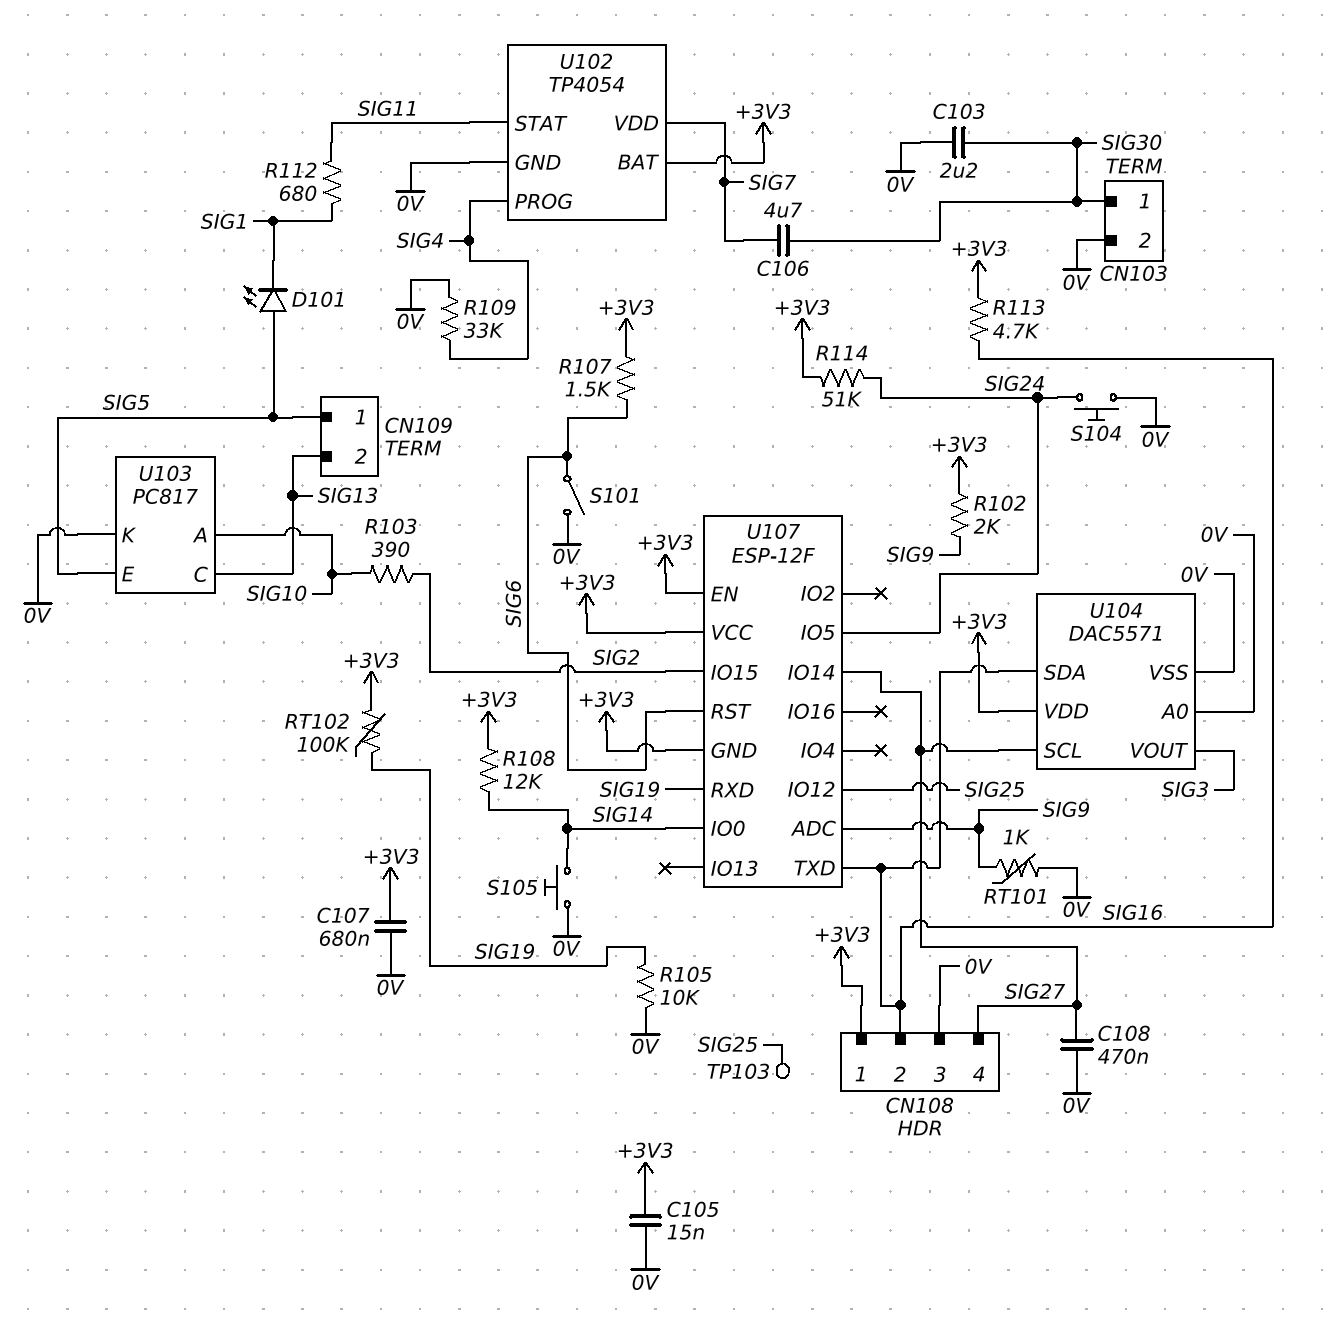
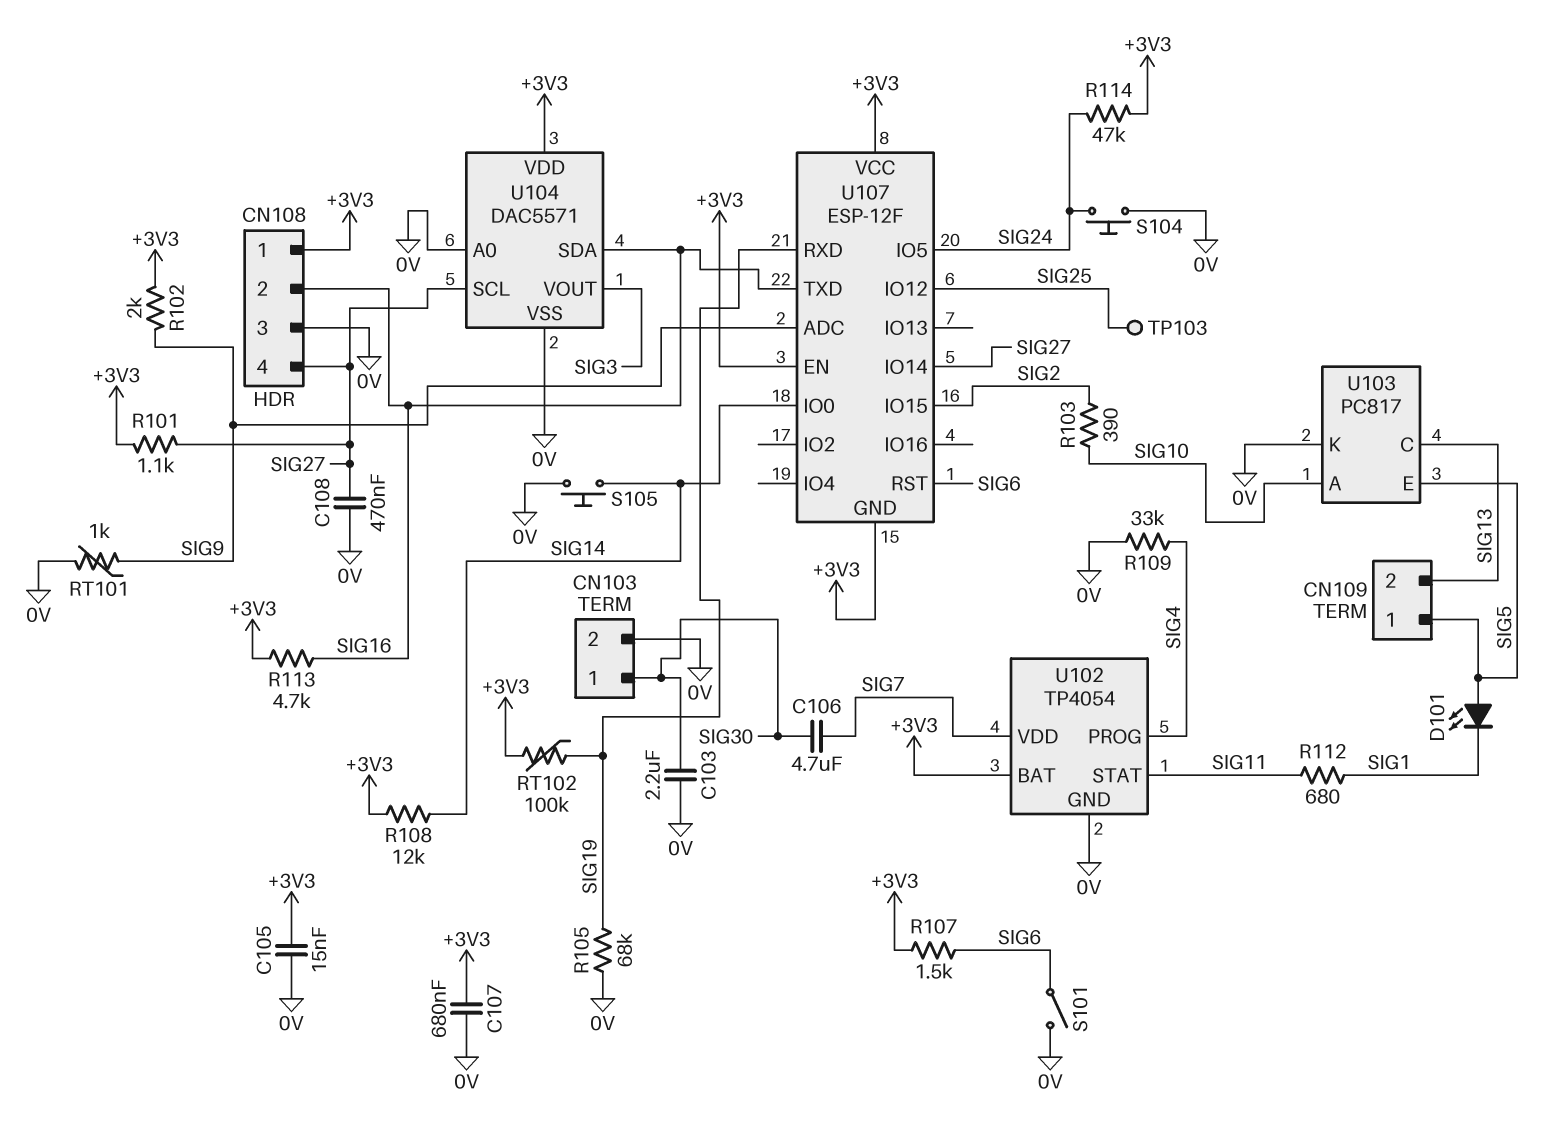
R101: none -> 1.1k (+3V3, SIG27)
R105: 10k (0V, SIG19) -> 68k (0V, SIG19)
R114: 51k (+3V3, SIG24) -> 47k (+3V3, SIG24)

